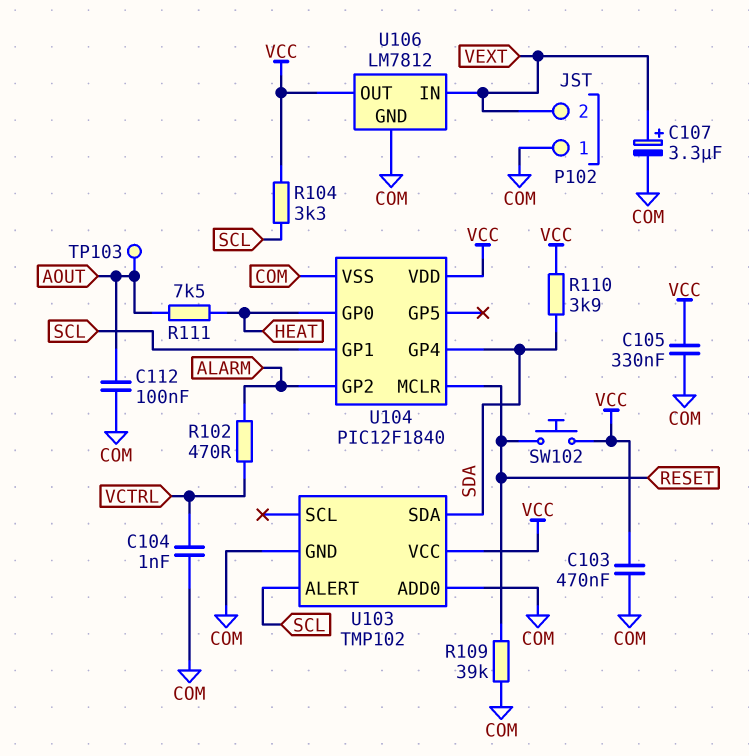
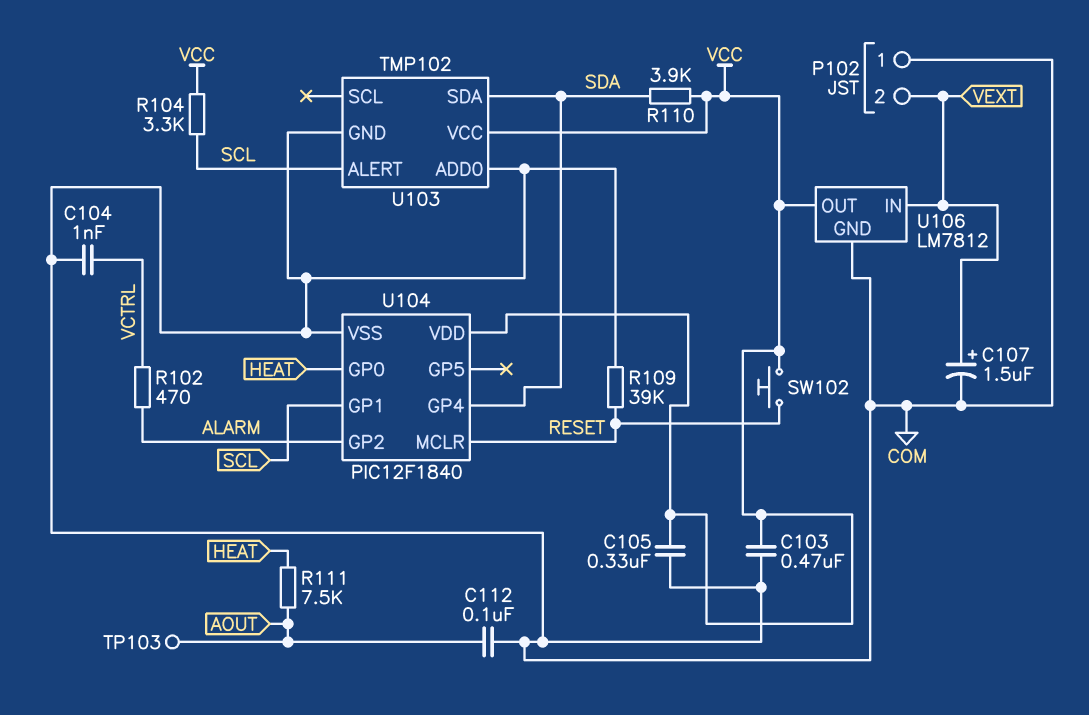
C107: 3.3uF (plus VEXT, minus COM) -> 1.5uF (plus VEXT, minus COM)

